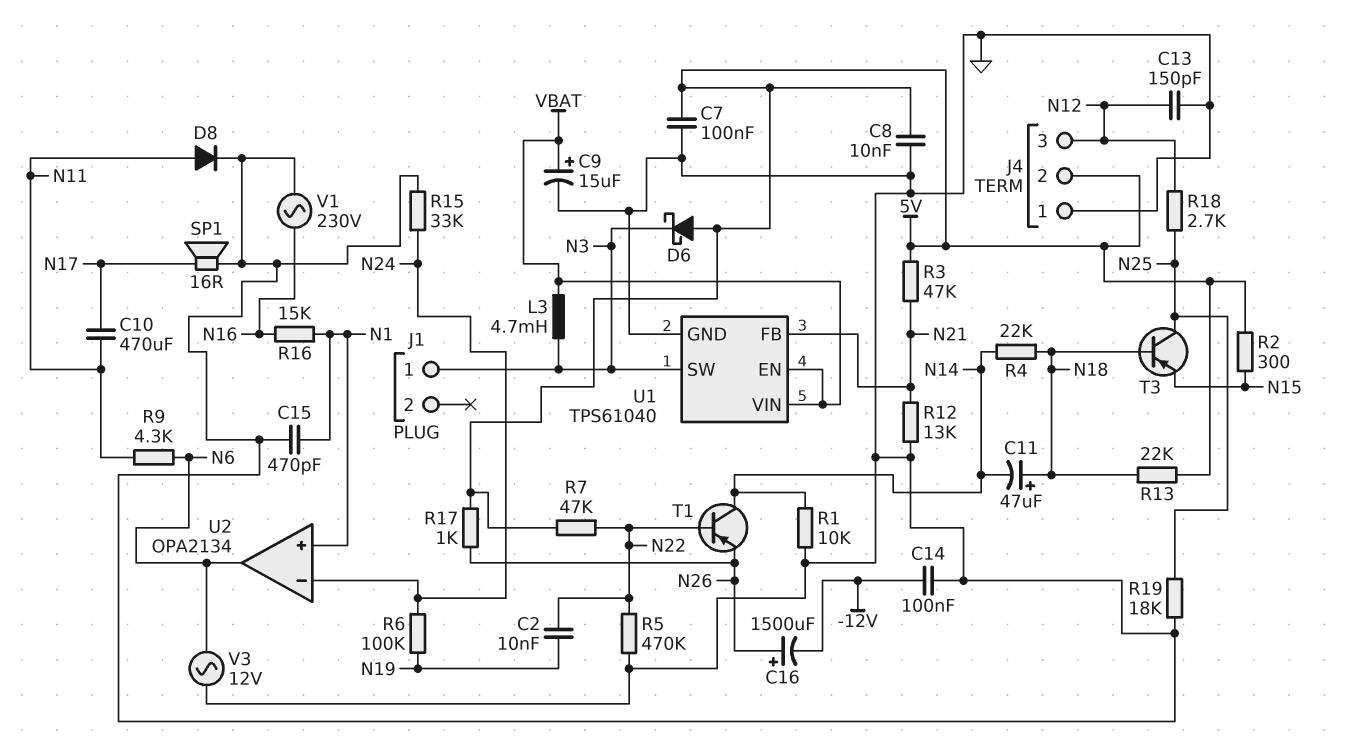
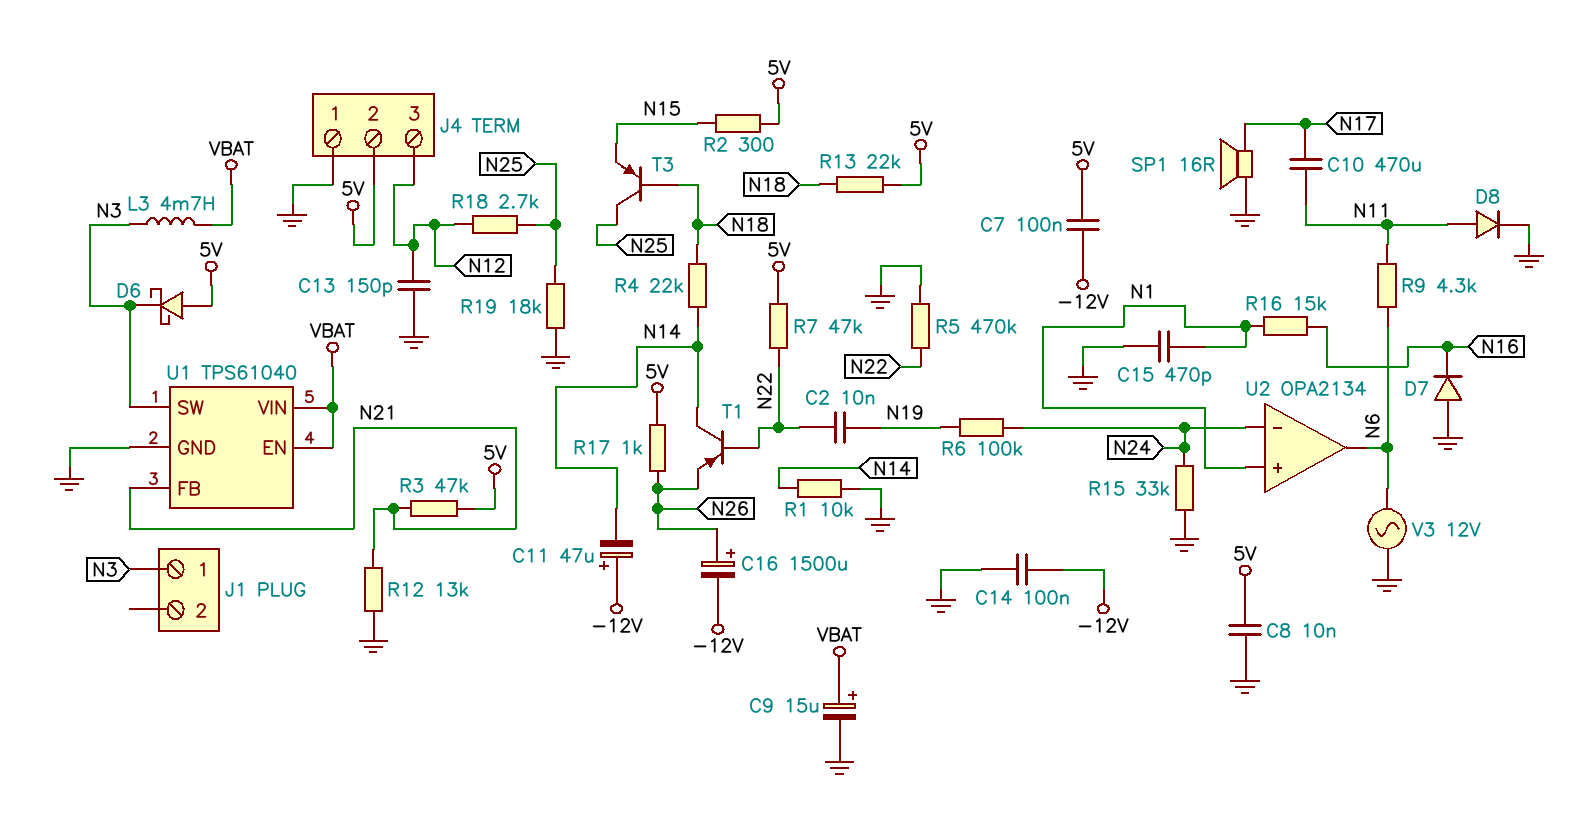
C7: 100nF (5V, GND) -> 100nF (-12V, 5V)
C11: 47uF (plus N18, minus N14) -> 47uF (plus -12V, minus N14)
D7: none -> diode (A GND, K N16)
V1: AC 230V (GND, N16) -> none

